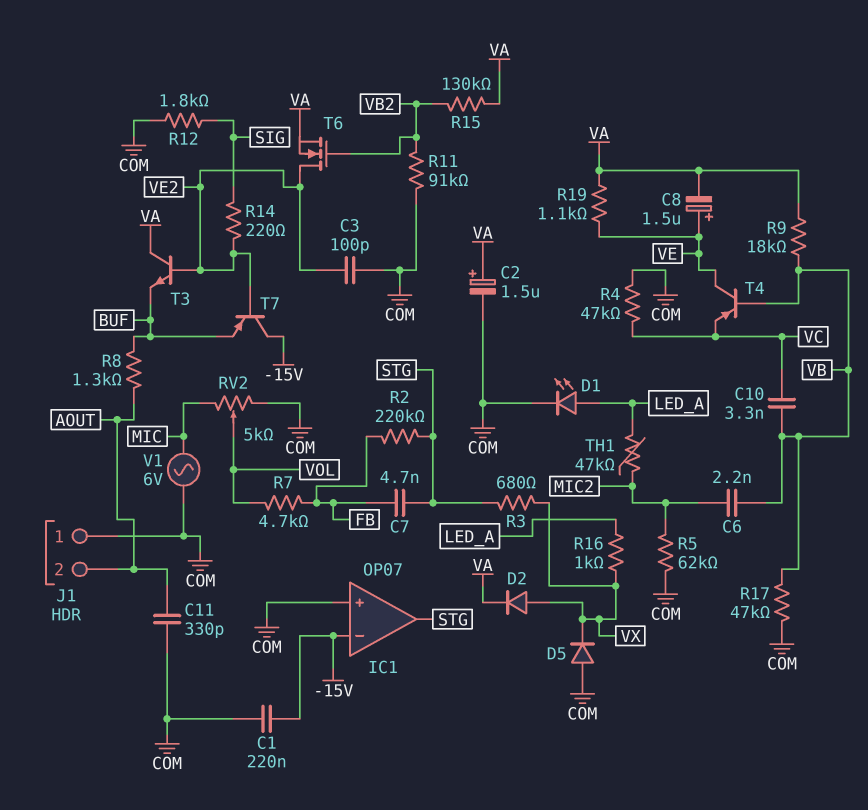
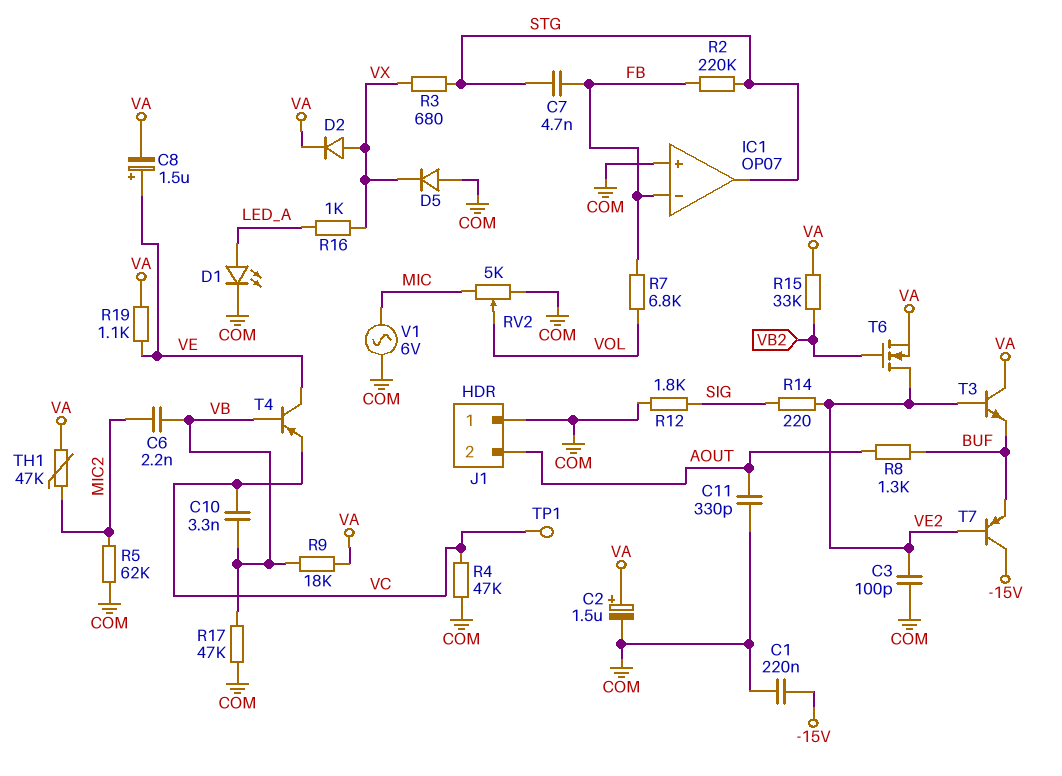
IC1 pin in-: -15V -> FB
R7: 4.7k (FB, VOL) -> 6.8k (FB, VOL)
R11: 91k (COM, VB2) -> none
R15: 130k (VA, VB2) -> 33k (VA, VB2)
TH1: 47k (LED_A, MIC2) -> 47k (MIC2, VA)
TP1: none -> test point (VC)

